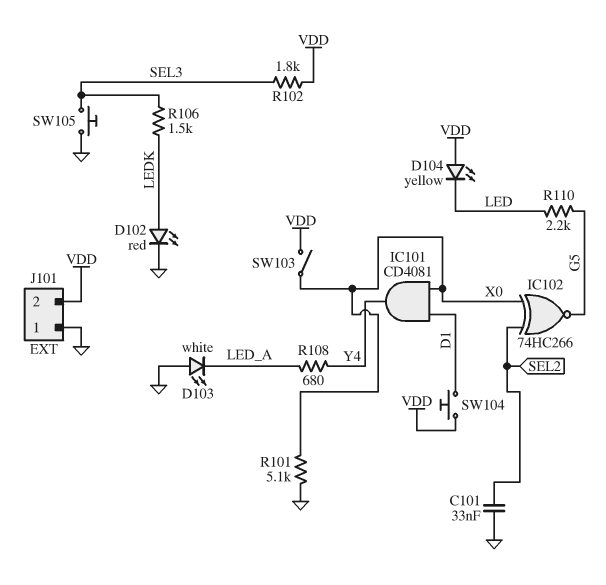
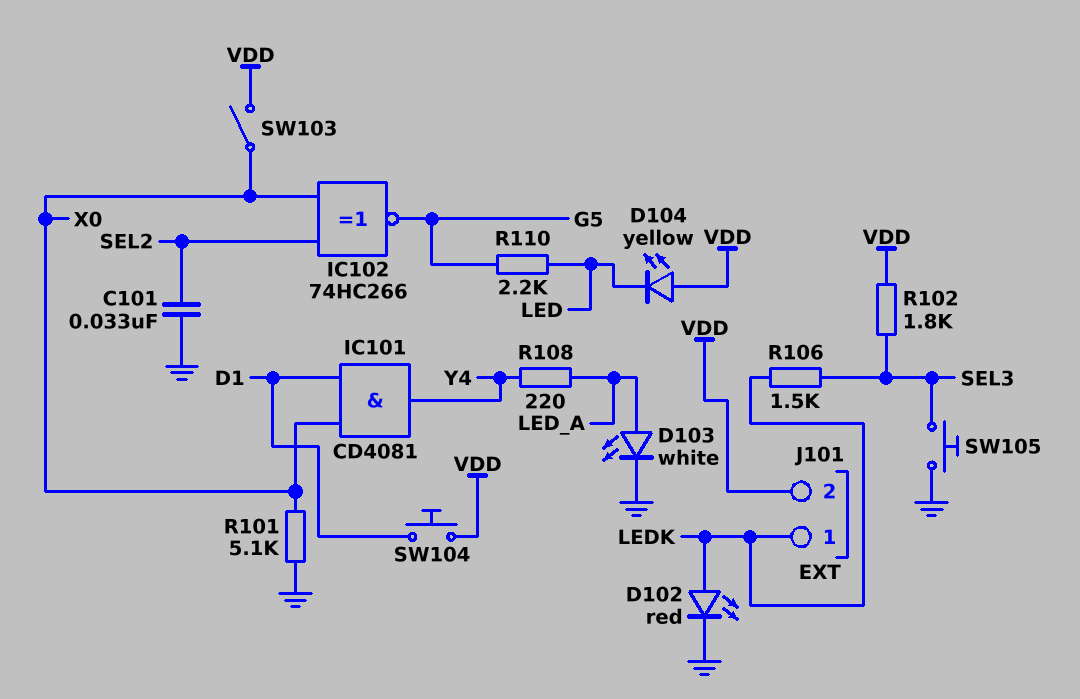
D103: LED white (A GND, K LED_A) -> LED white (A LED_A, K GND)
J101 pin 1: GND -> LEDK
R108: 680 (LED_A, Y4) -> 220 (LED_A, Y4)

